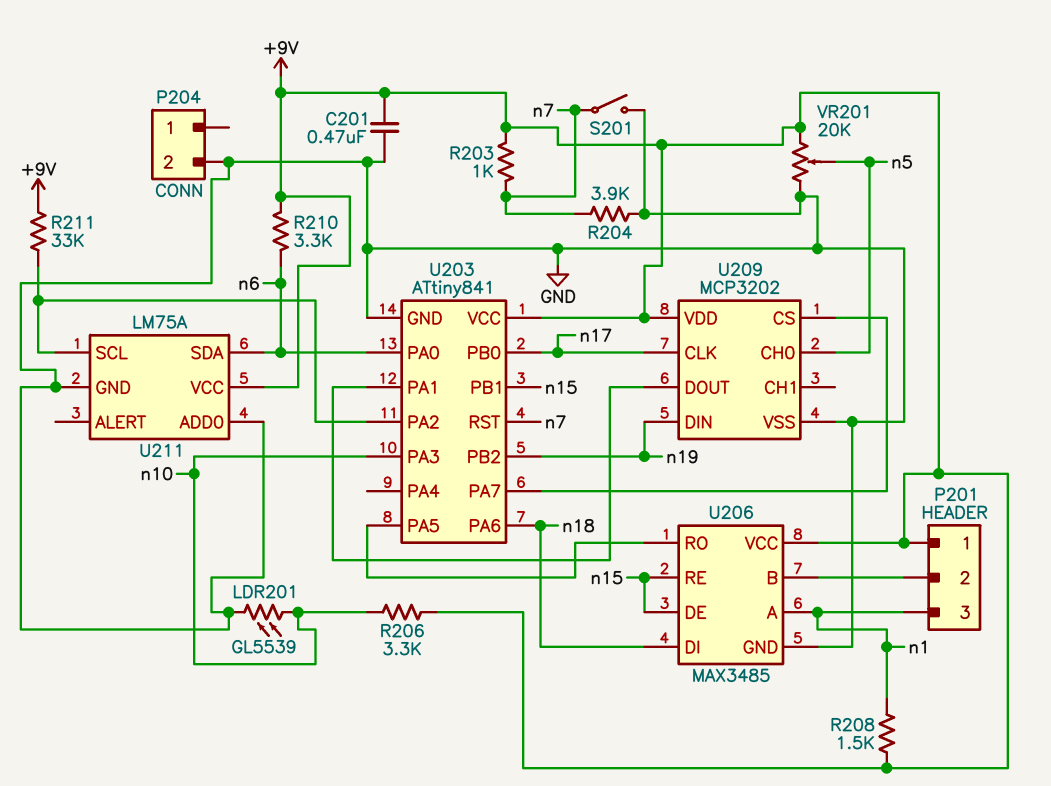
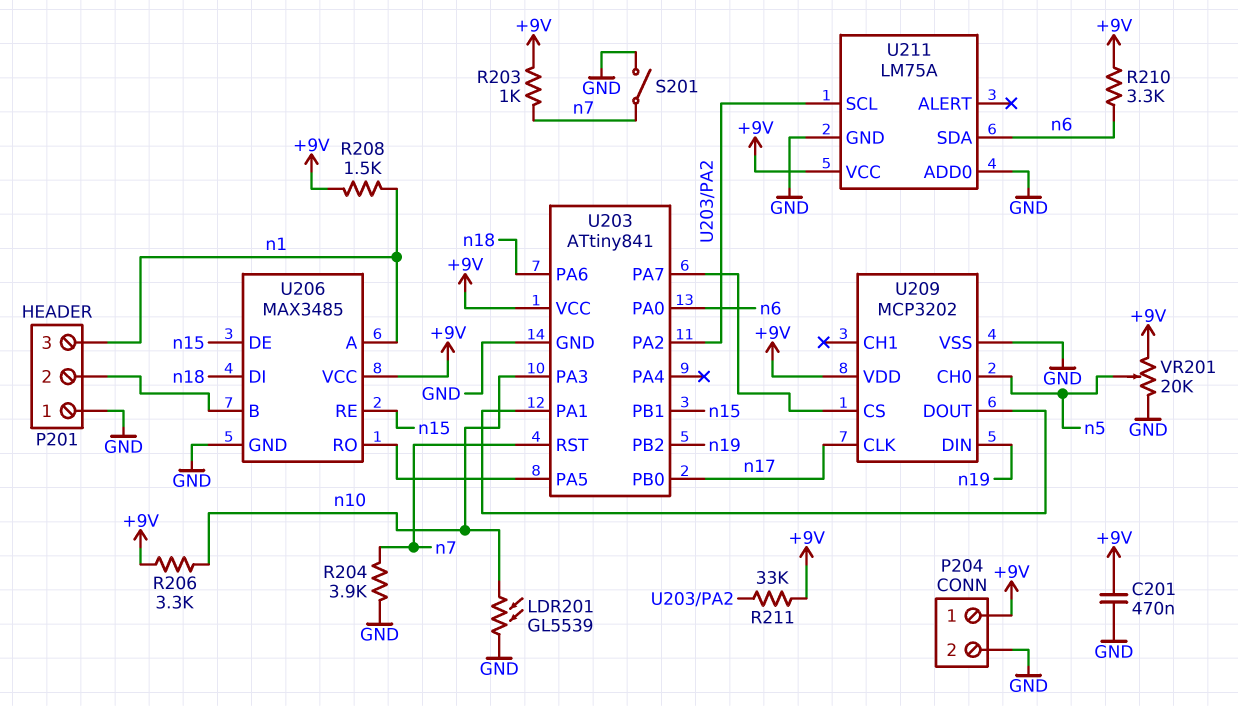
P201 pin 1: +9V -> GND
P204 pin 1: none -> +9V

